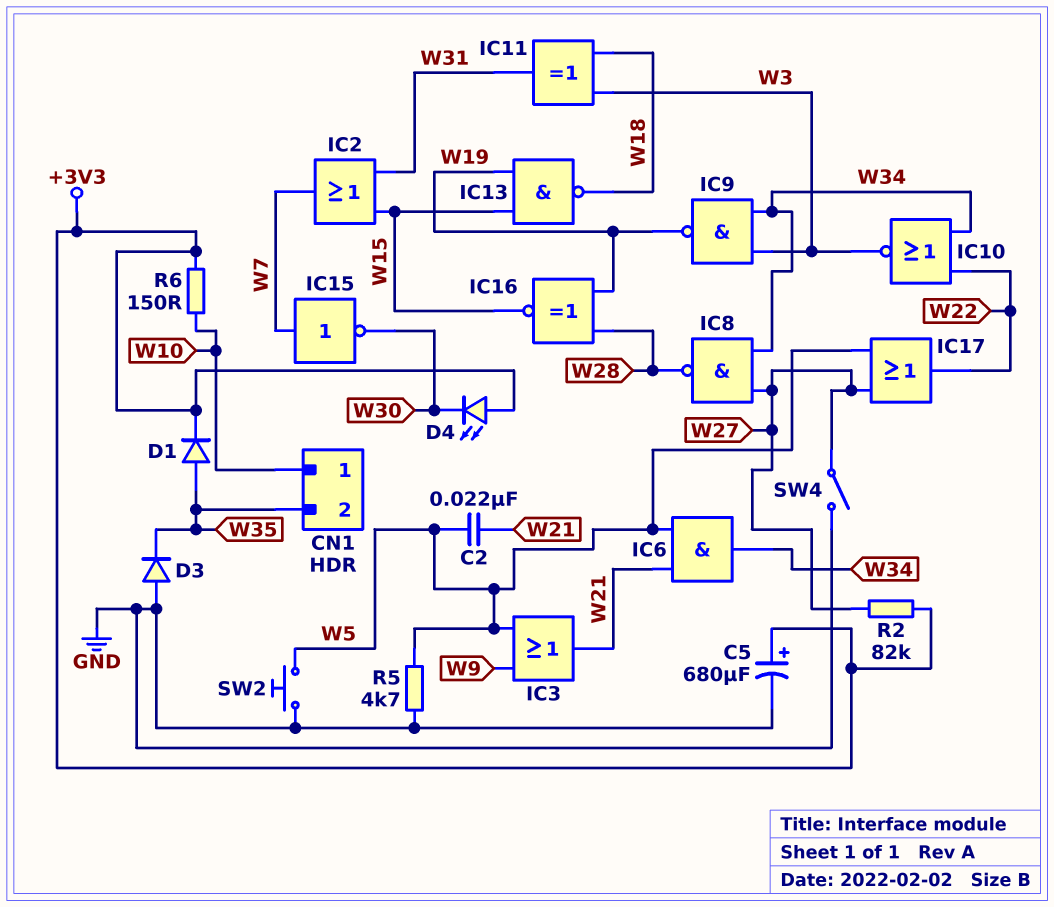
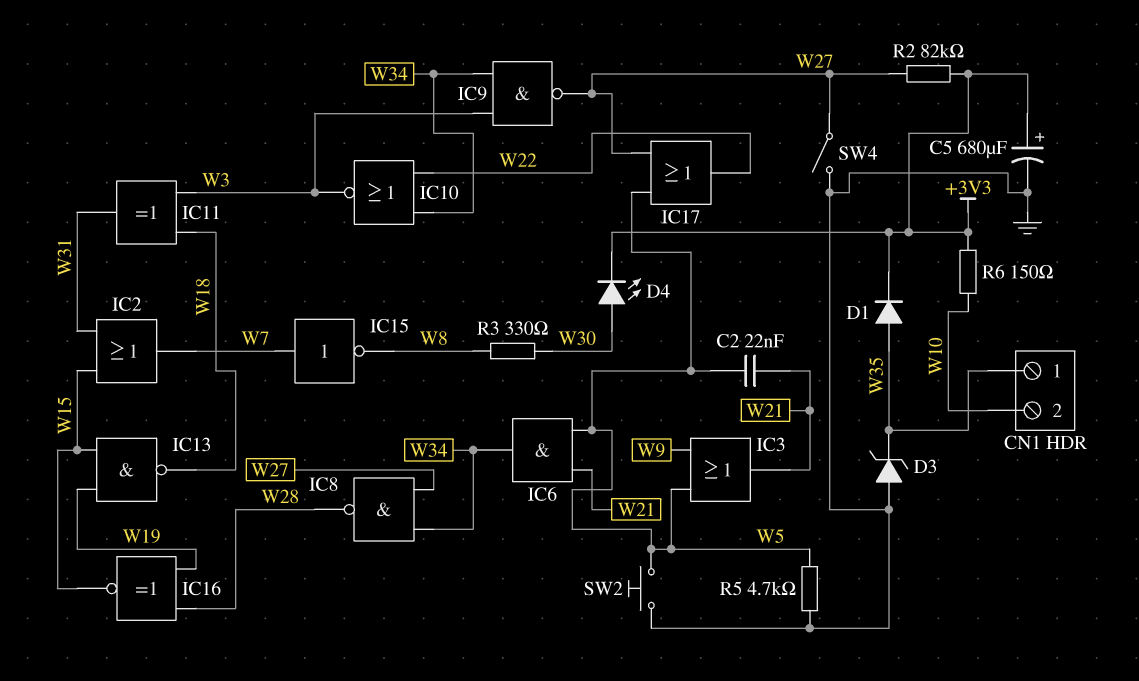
CN1 pin 1: W10 -> W35
CN1 pin 2: W35 -> W10
D3: diode (A GND, K W35) -> zener (A GND, K W35)
D4: LED (A +3V3, K W30) -> LED (A W30, K +3V3)
IC9: NAND (in W3, in W34, out W19) -> NAND (in W3, in W34, out W27)
IC15: NOT (in W7, out W30) -> NOT (in W7, out W8)
R3: none -> 330 (W8, W30)

